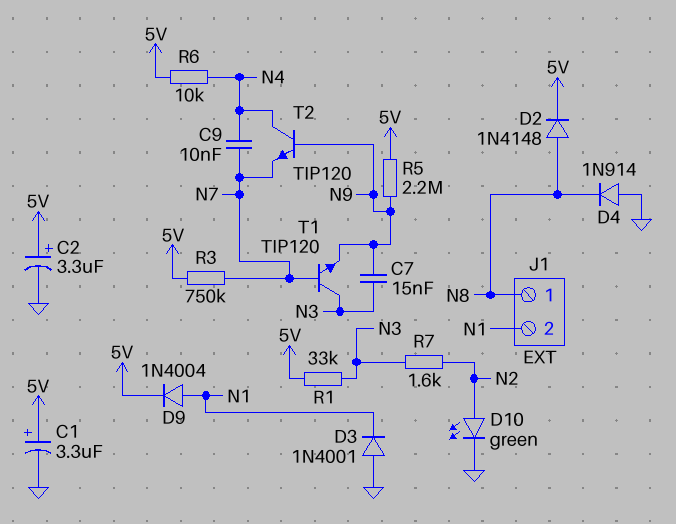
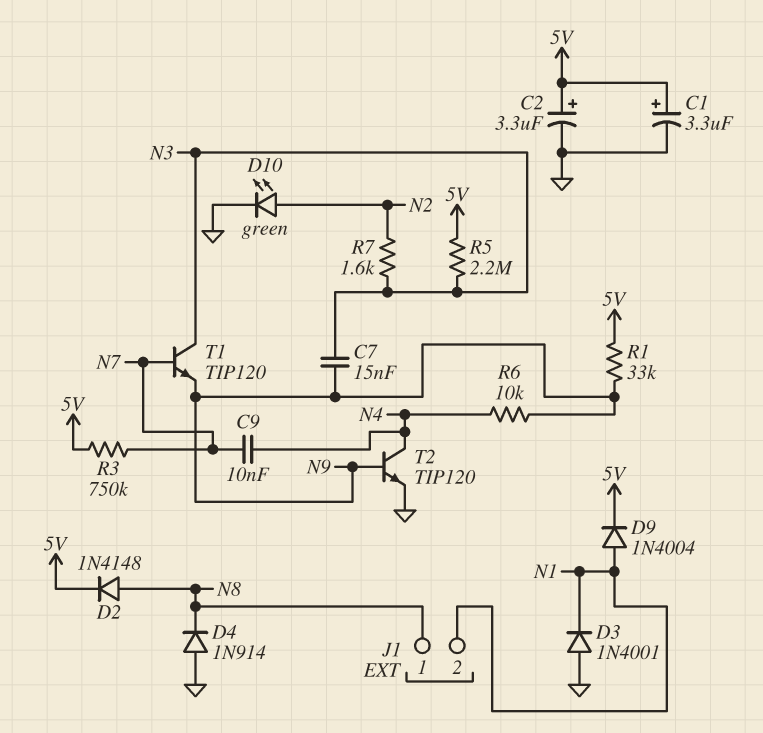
R1: 33k (5V, N3) -> 33k (5V, N9)
R5: 2.2M (5V, N9) -> 2.2M (5V, N3)
R6: 10k (5V, N4) -> 10k (N4, N9)
T2: NPN TIP120 (B N9, C N4, E N7) -> NPN TIP120 (B N9, C N4, E GND)

